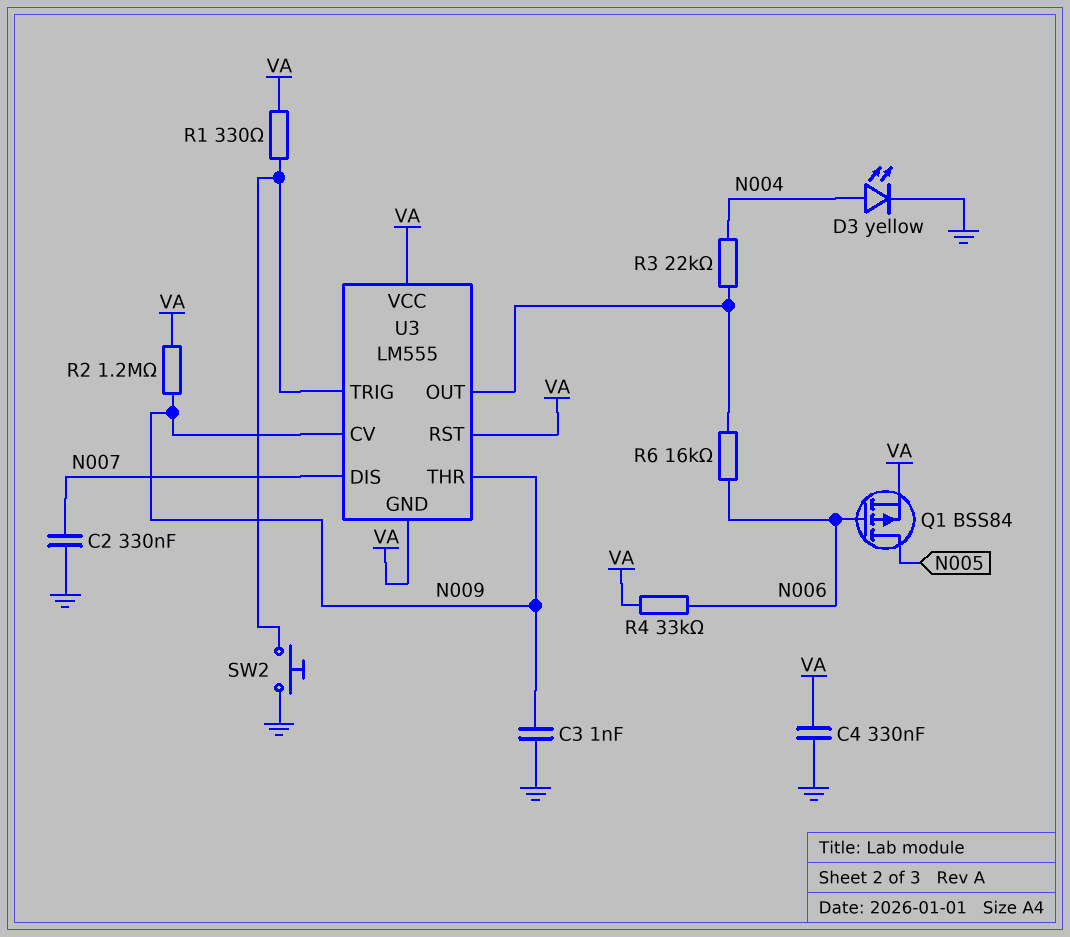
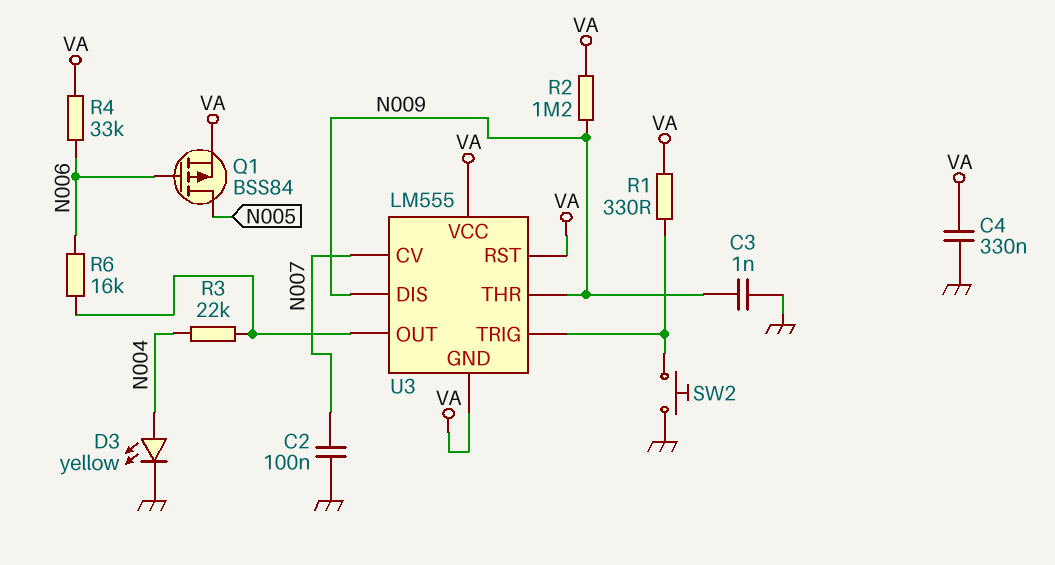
C2: 330nF (GND, N007) -> 100nF (GND, N007)
U3 pin CV: N009 -> N007
U3 pin DIS: N007 -> N009

